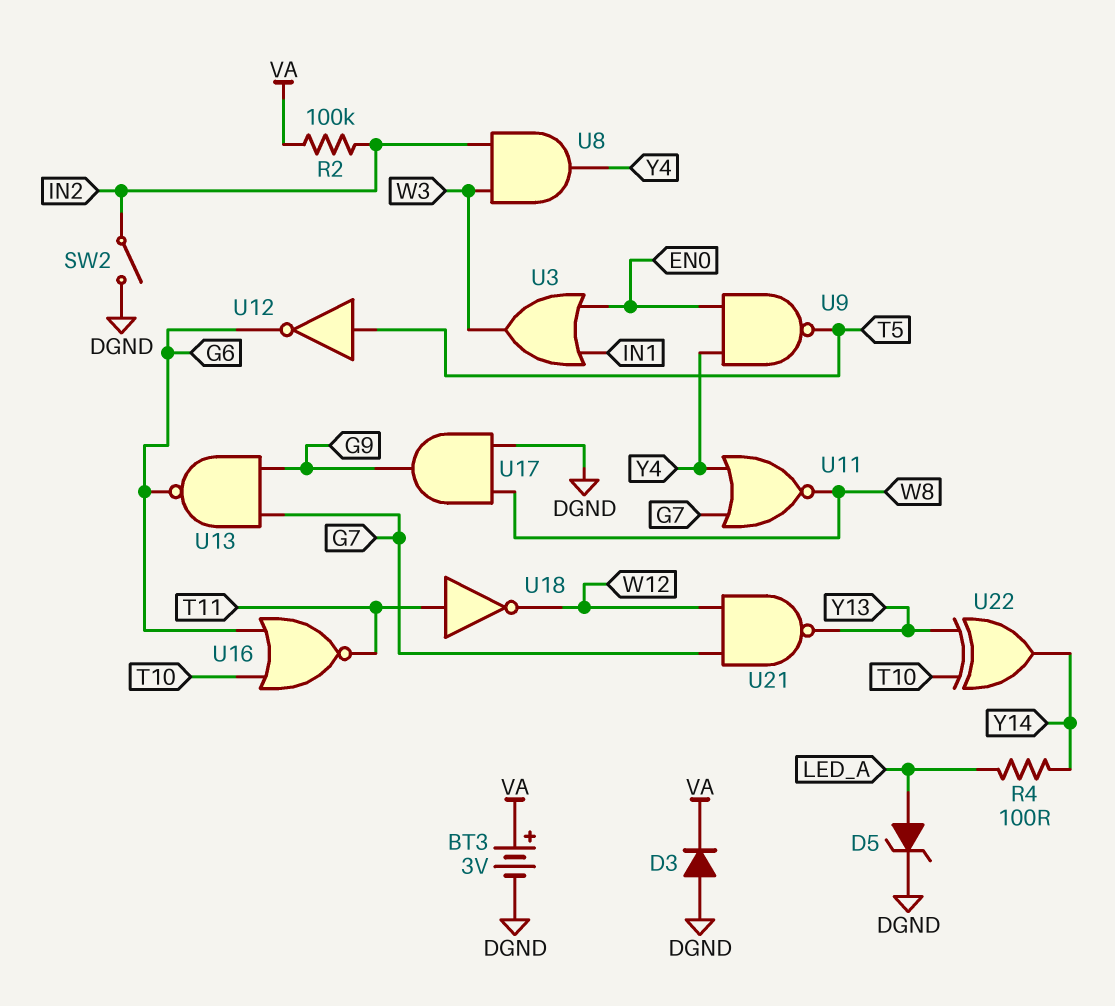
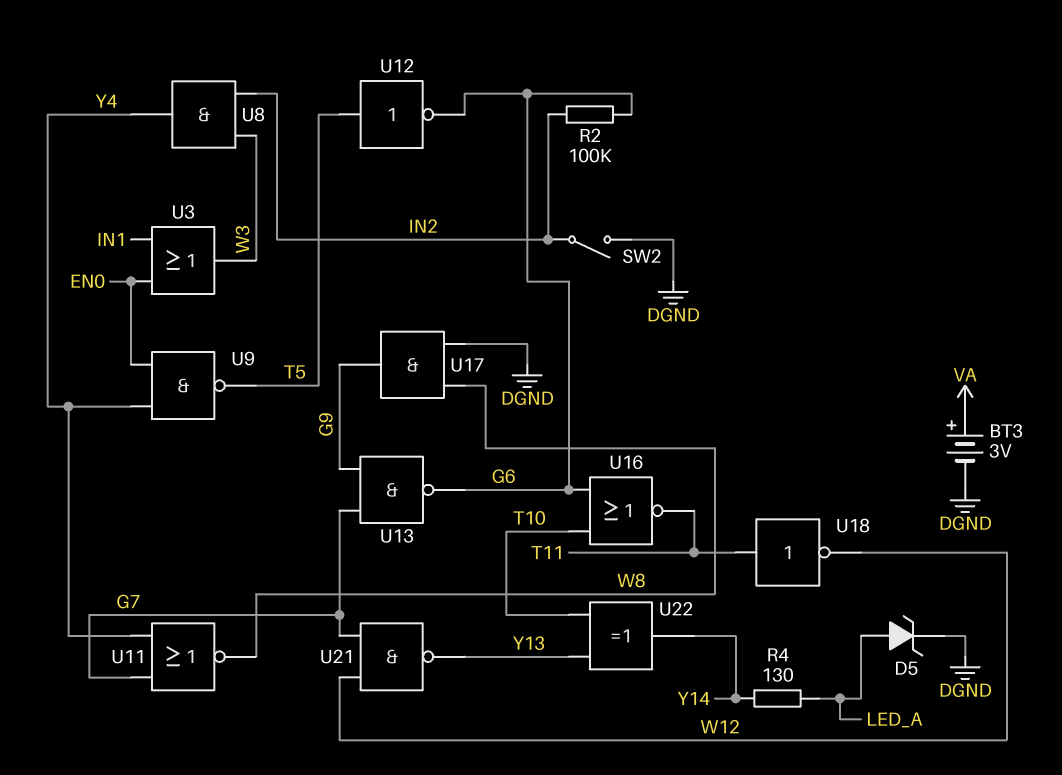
D3: diode (A DGND, K VA) -> none
R2: 100k (IN2, VA) -> 100k (G6, IN2)
R4: 100 (LED_A, Y14) -> 130 (LED_A, Y14)

